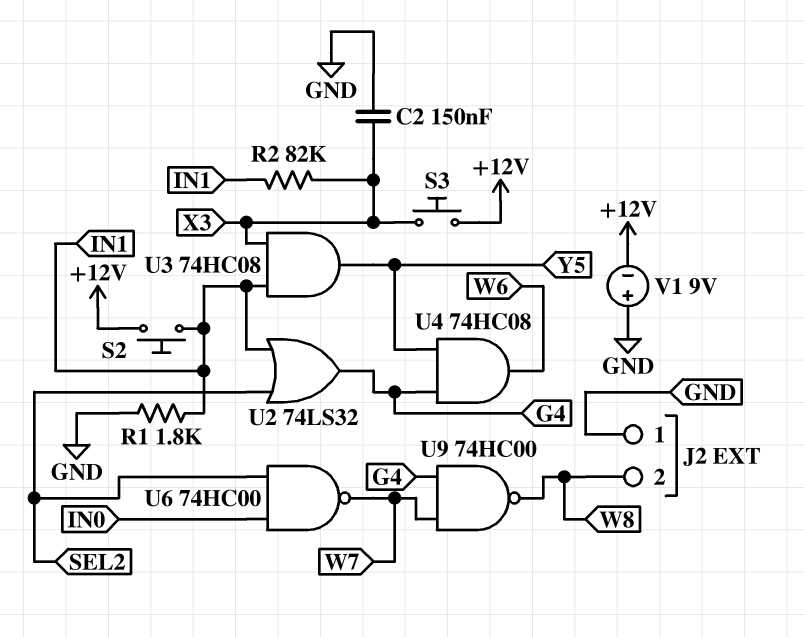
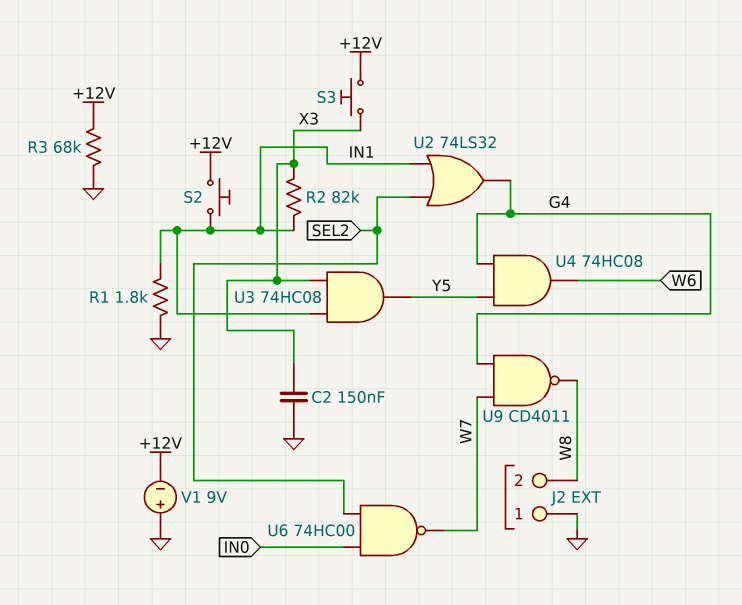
R3: none -> 68k (+12V, GND)
U9: NAND 74HC00 (in G4, in W7, out W8) -> NAND CD4011 (in G4, in W7, out W8)

